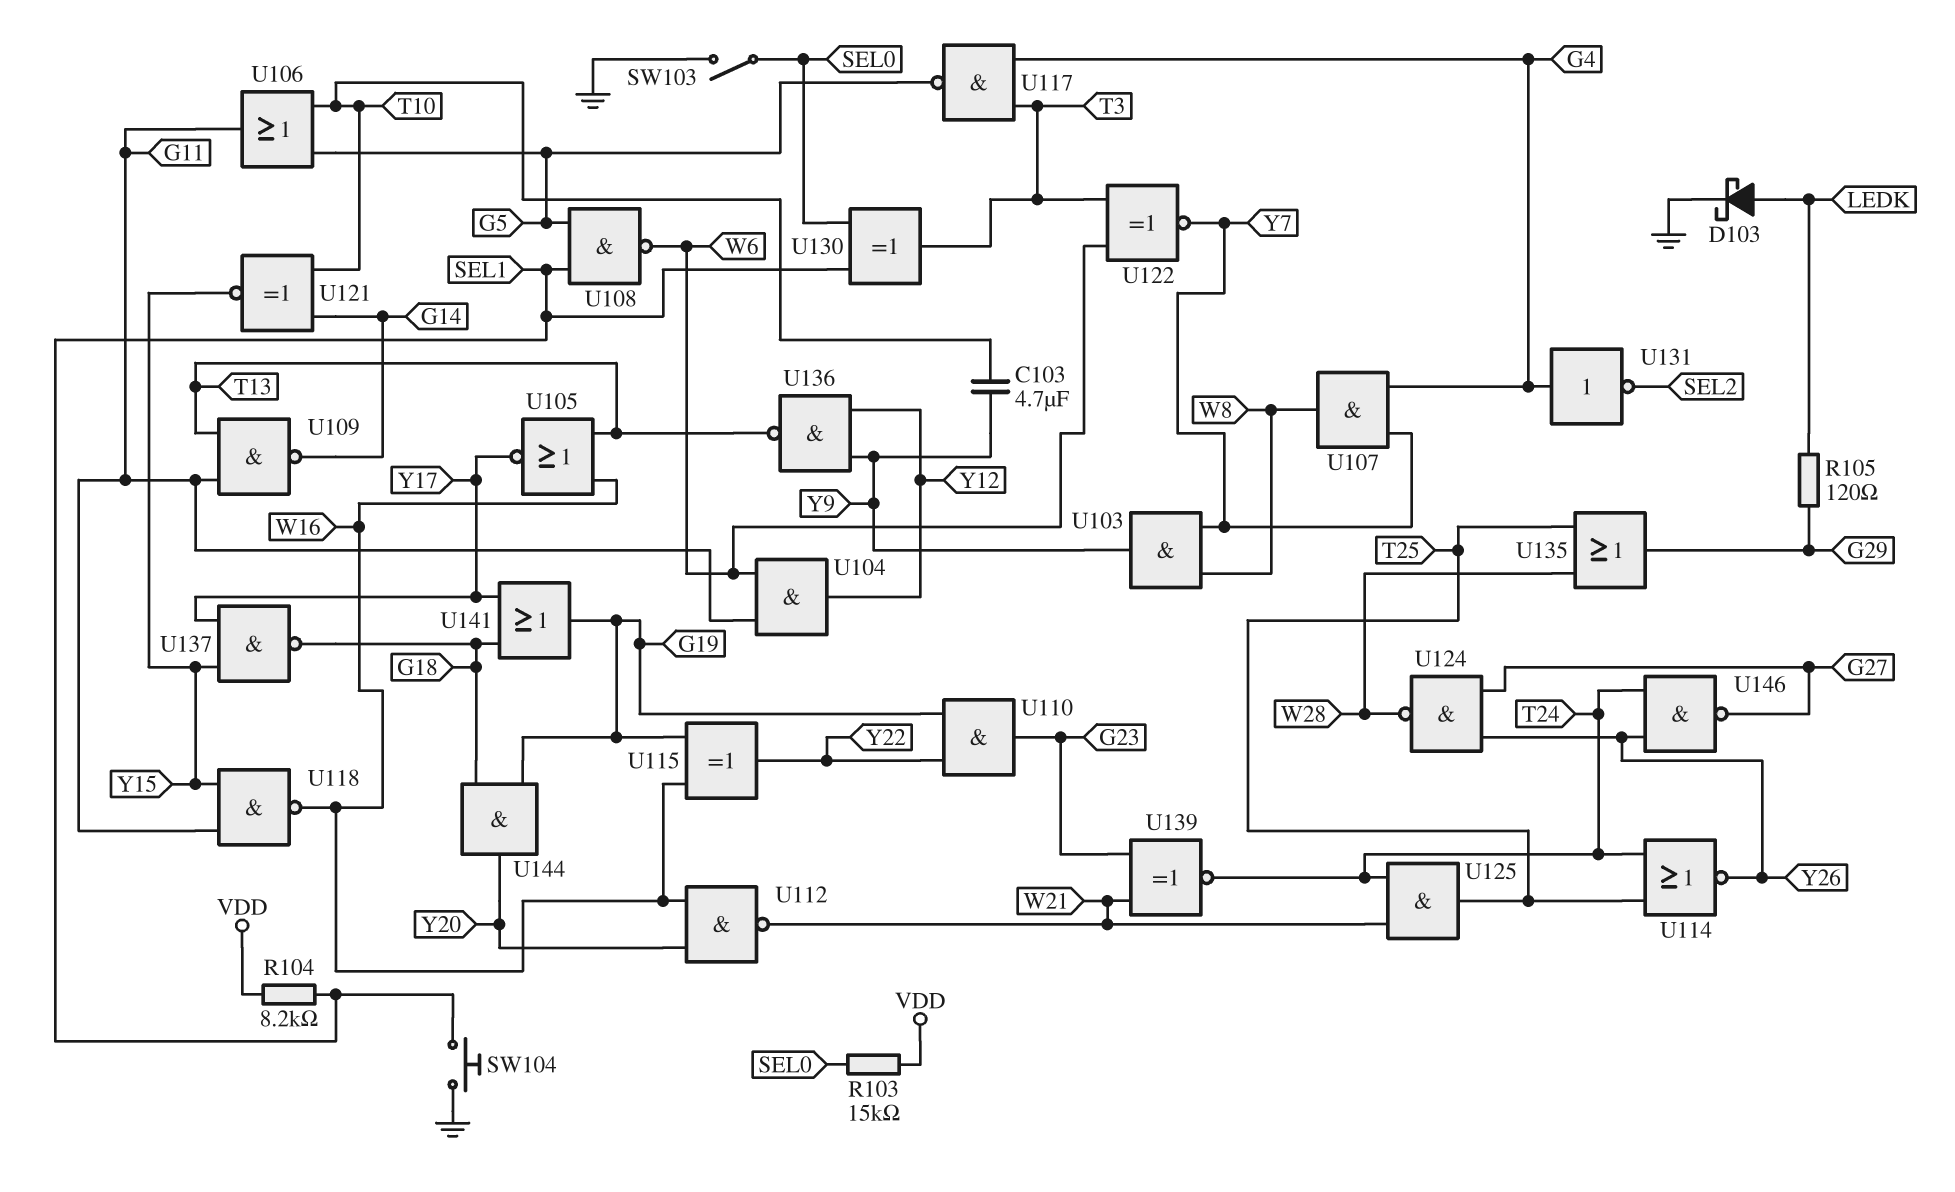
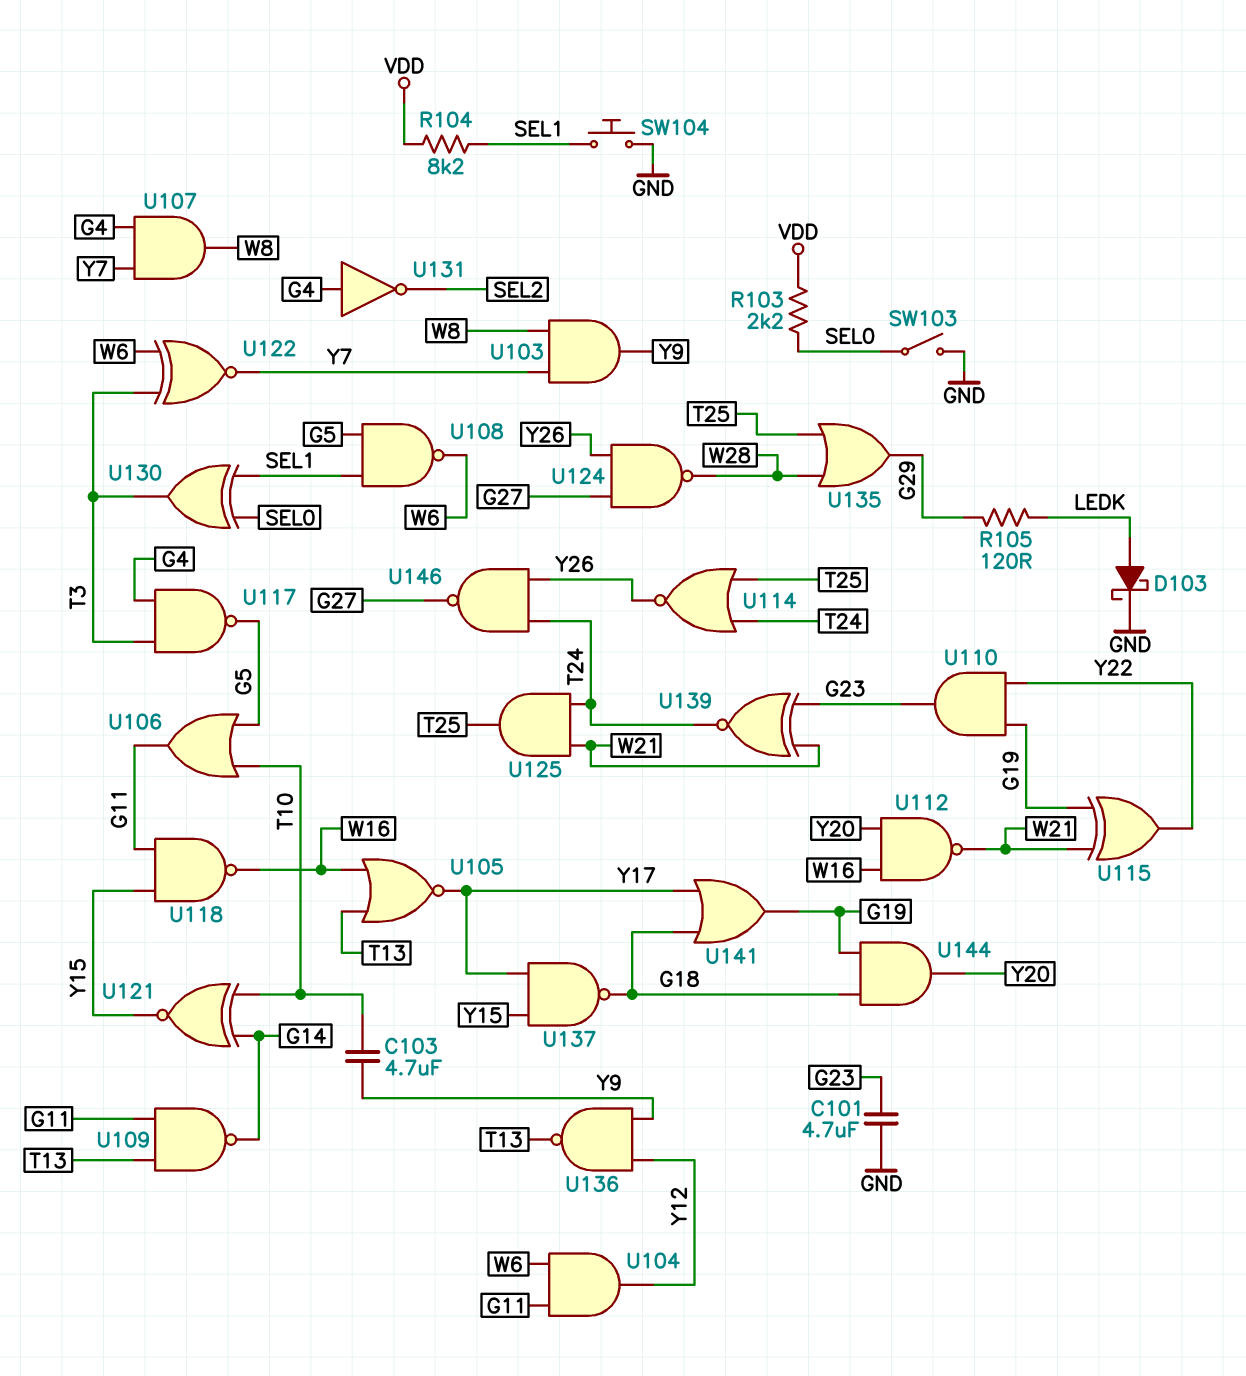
C101: none -> 4.7uF (G23, GND)
R103: 15k (SEL0, VDD) -> 2.2k (SEL0, VDD)
U115: XOR (in G19, in W16, out Y22) -> XOR (in G19, in W21, out Y22)

